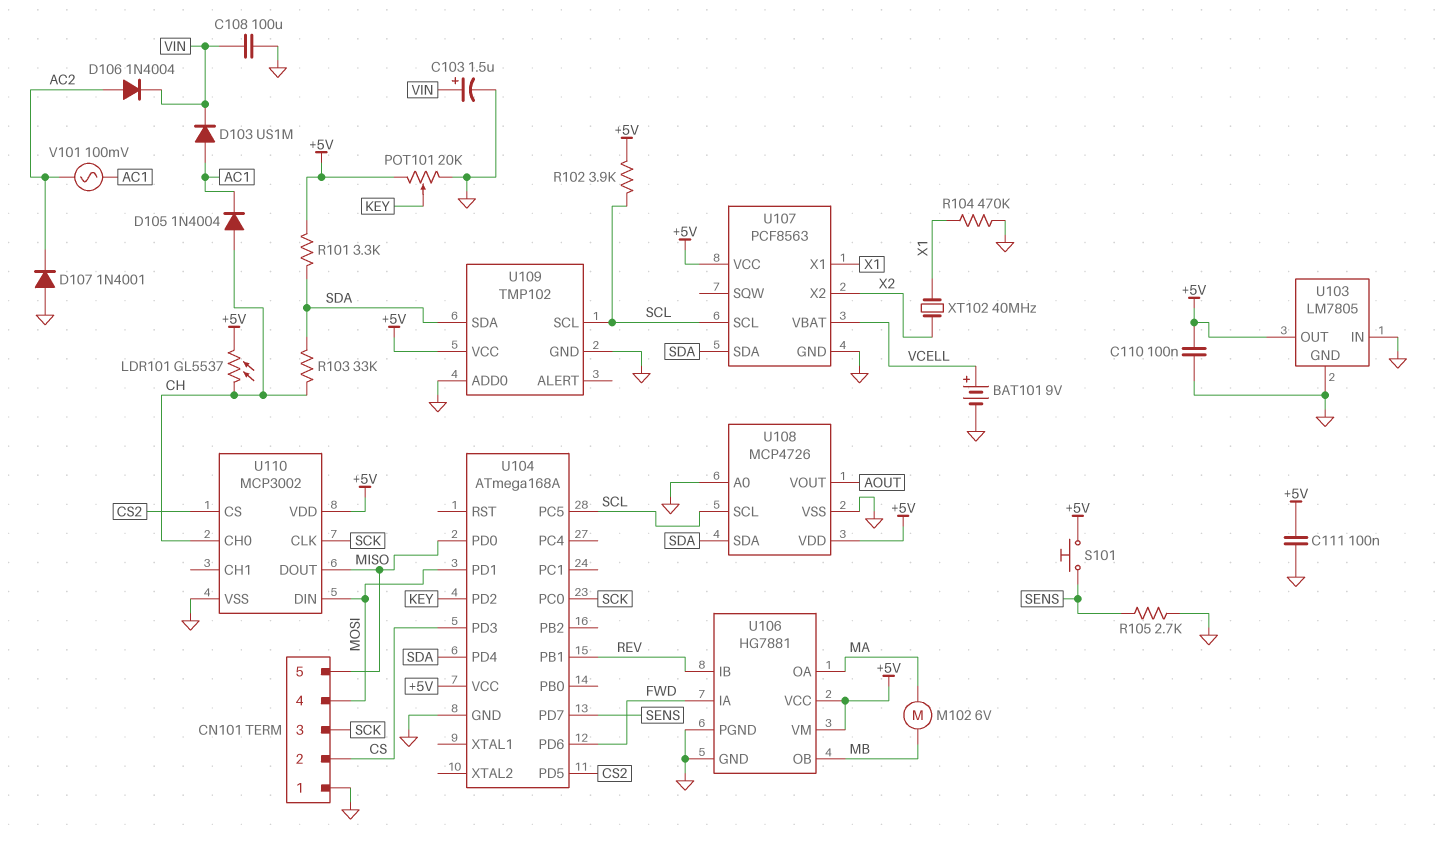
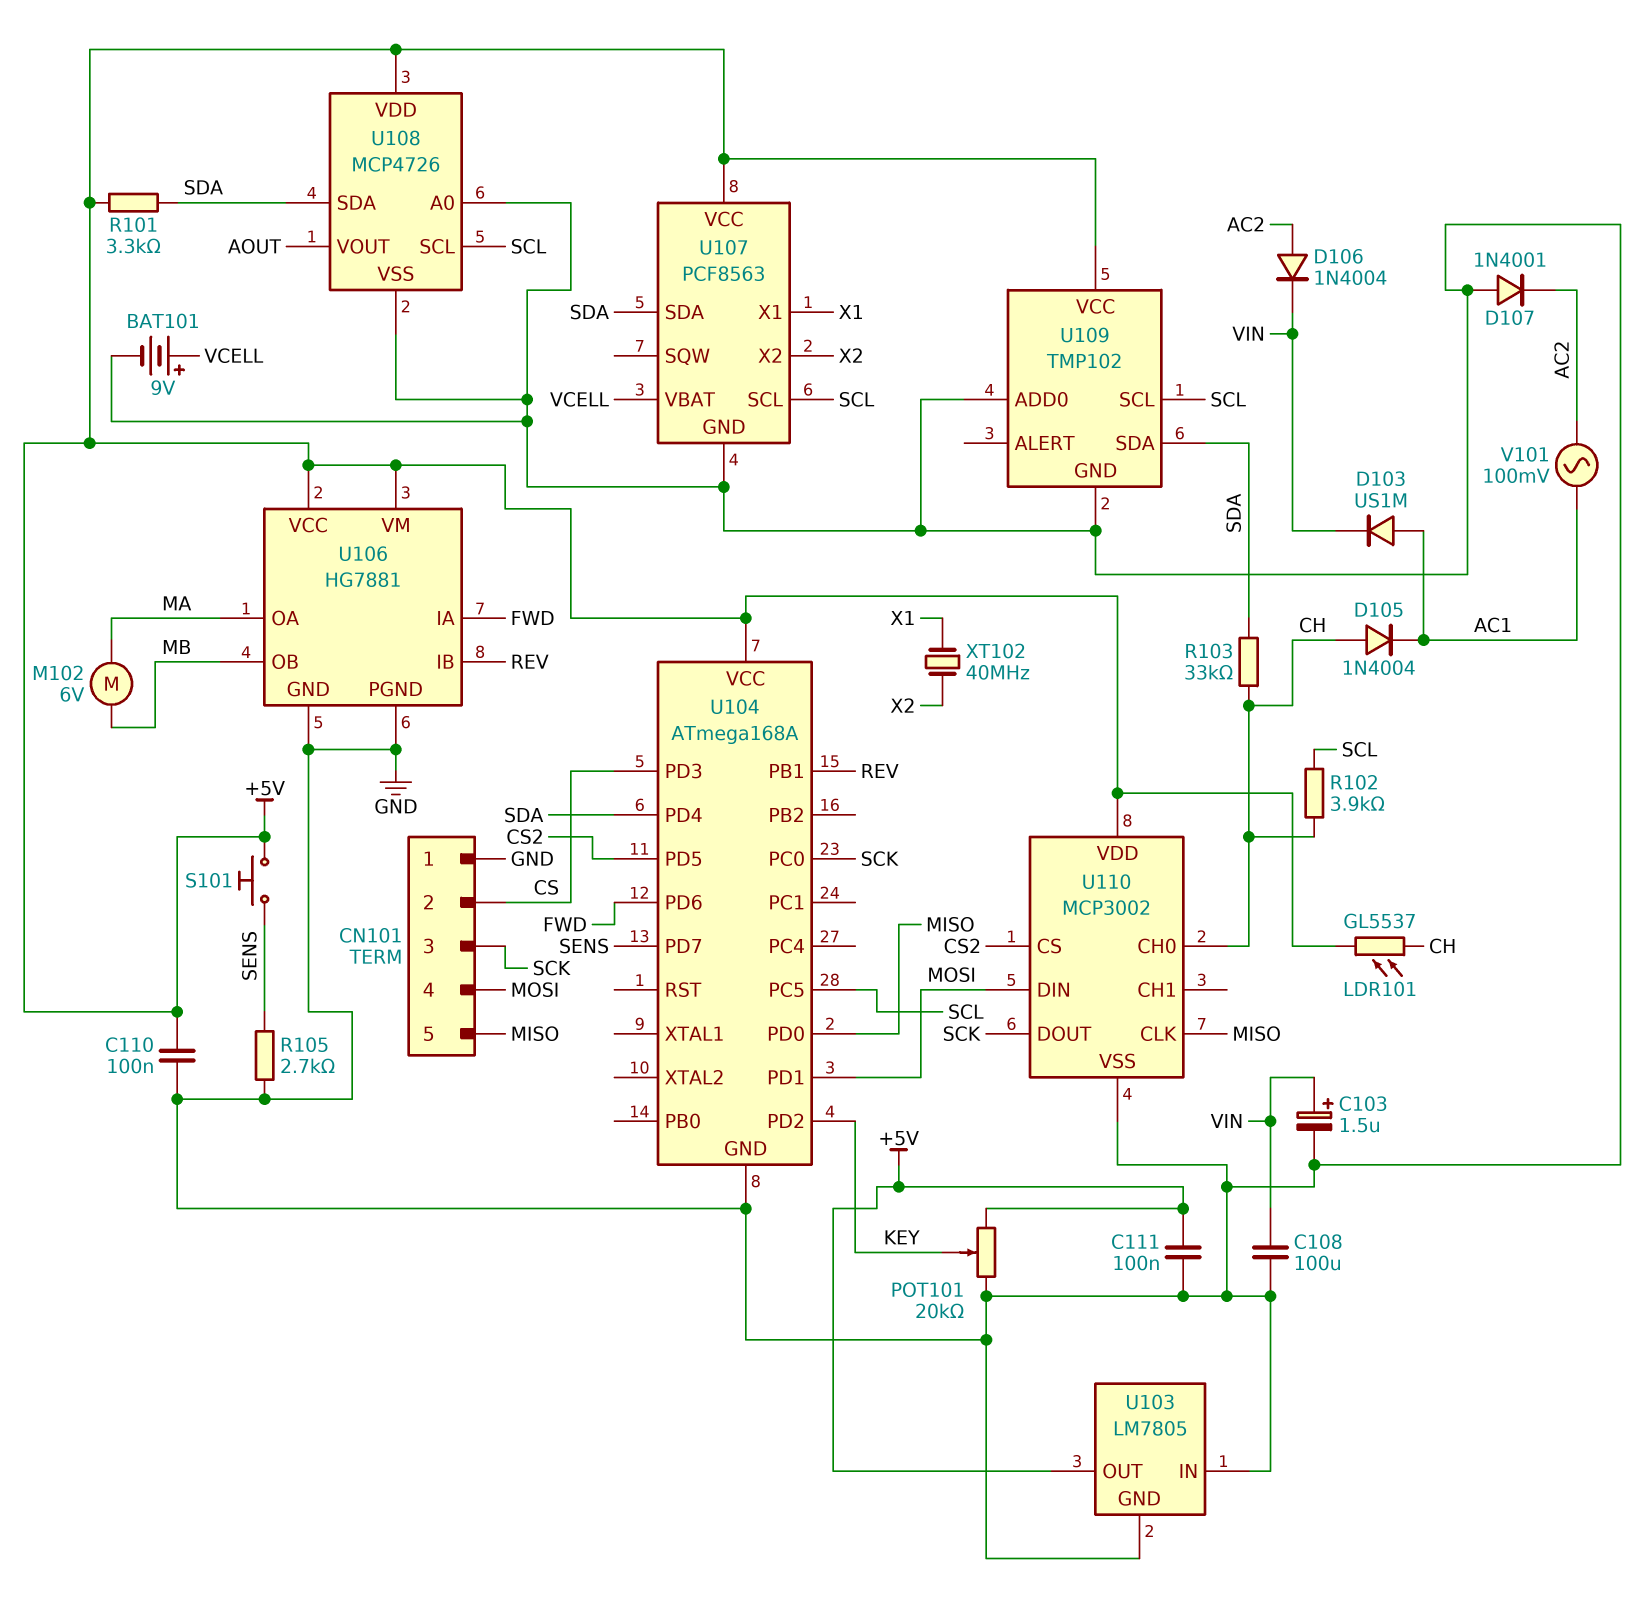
R102: 3.9k (+5V, SCL) -> 3.9k (CH, SCL)
R104: 470k (GND, X1) -> none
U110 pin CLK: SCK -> MISO
U110 pin DOUT: MISO -> SCK

